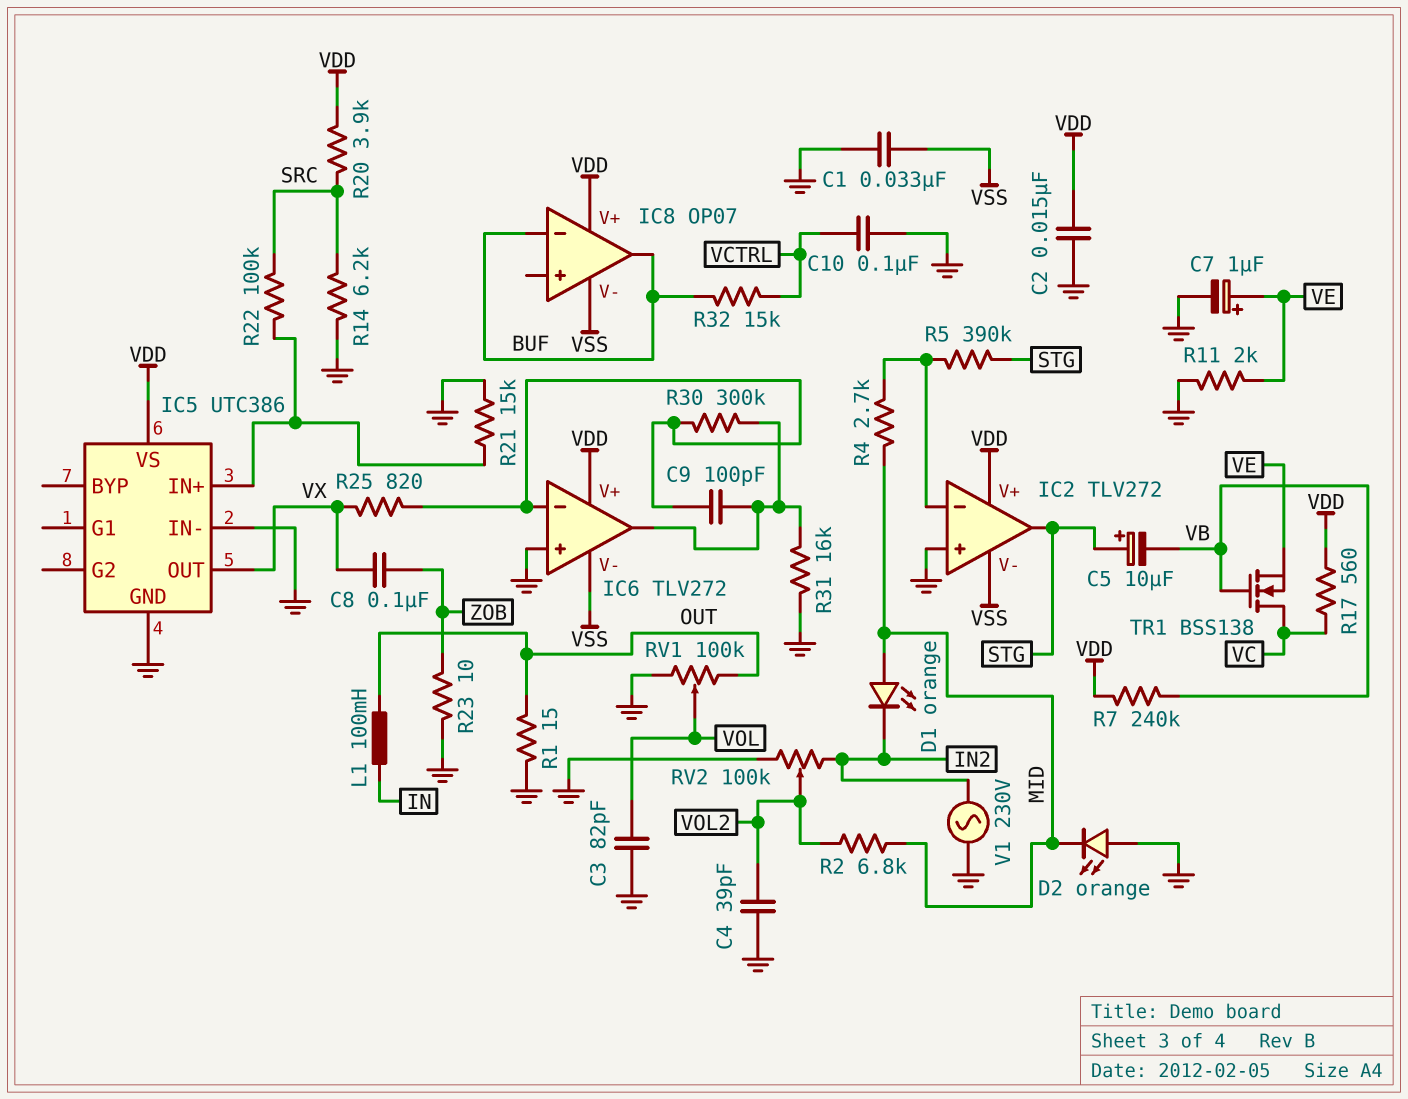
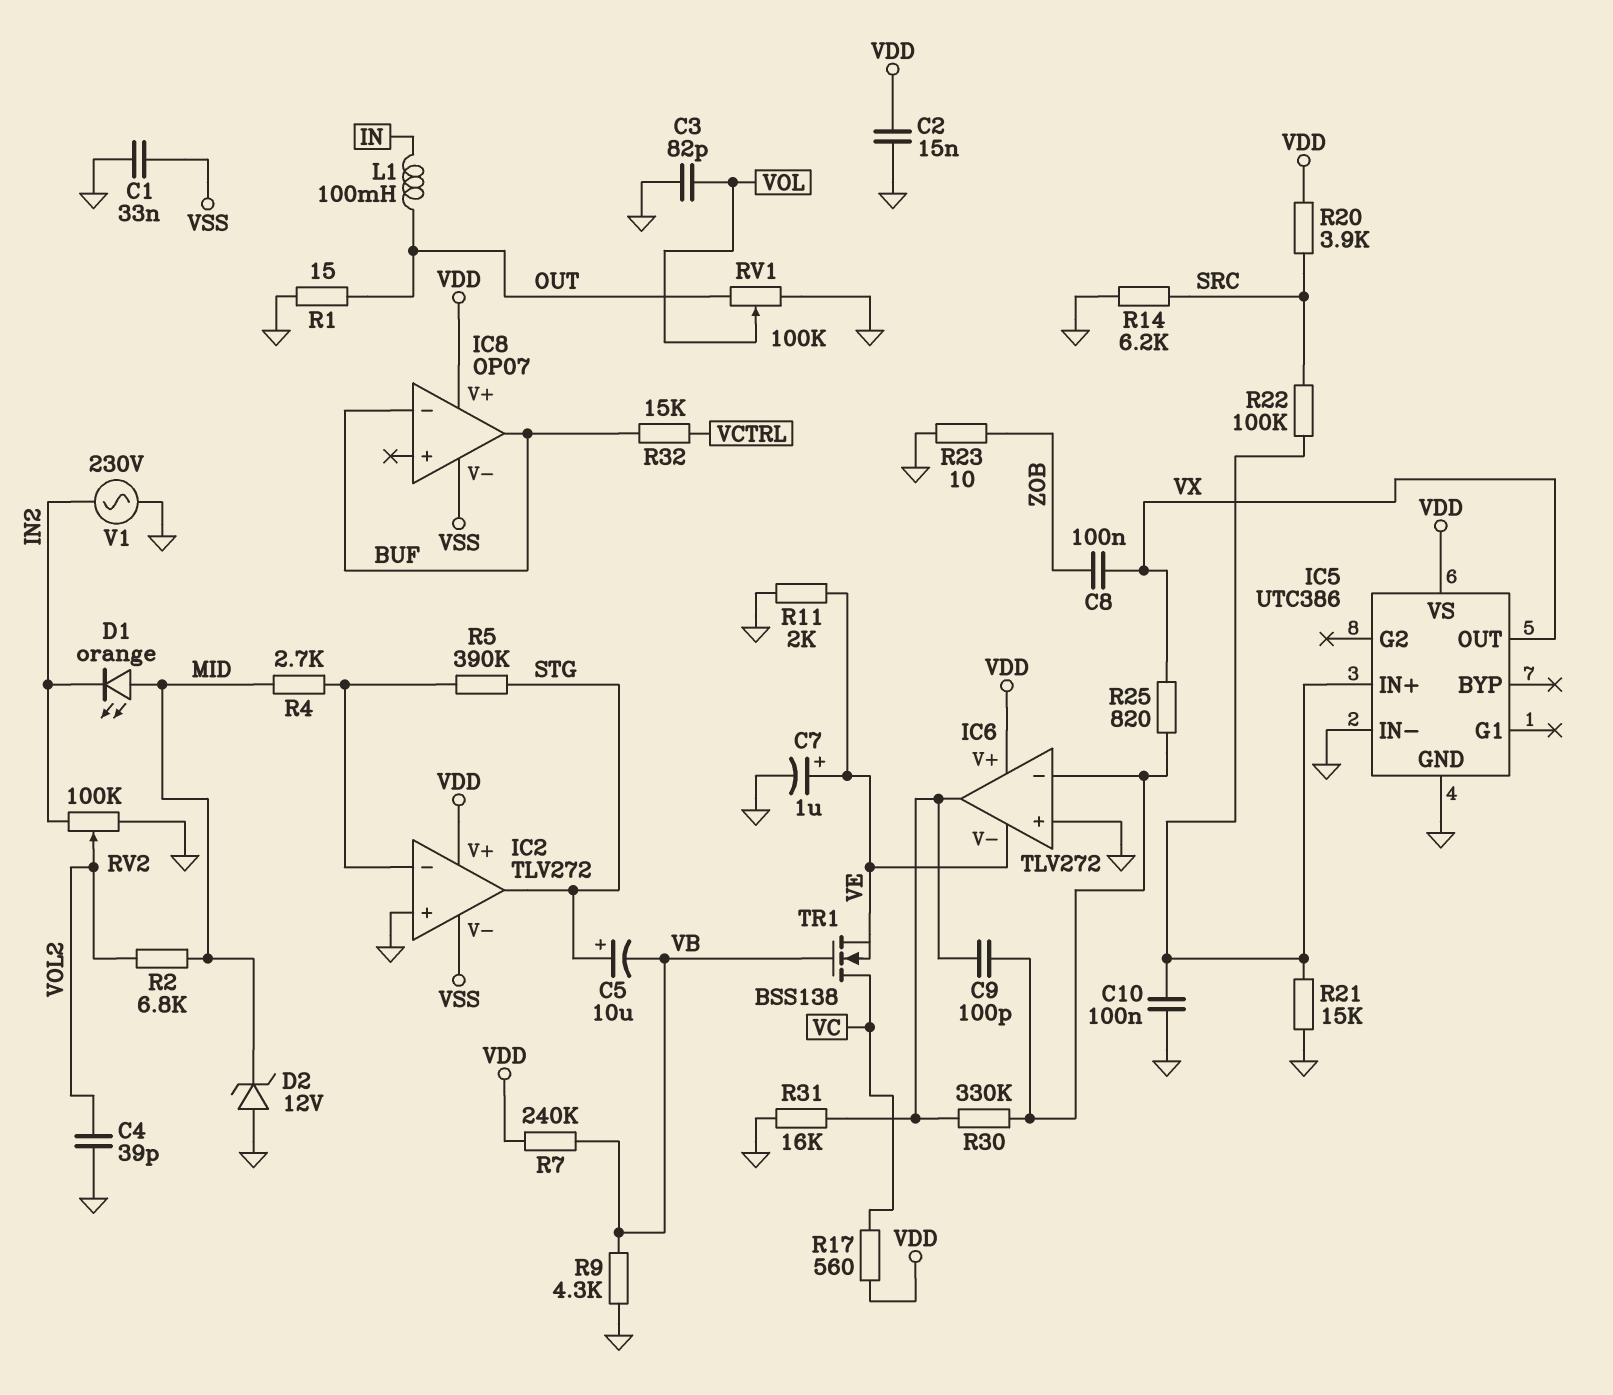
C10: 100nF (GND, VCTRL) -> 100nF (GND, IC5/IN+)
D2: LED orange (A GND, K MID) -> zener 12V (A GND, K MID)
IC6 pin V-: VSS -> VE
R9: none -> 4.3k (GND, VB)
R30: 300k (IC6/in-, IC6/out) -> 330k (IC6/in-, IC6/out)

